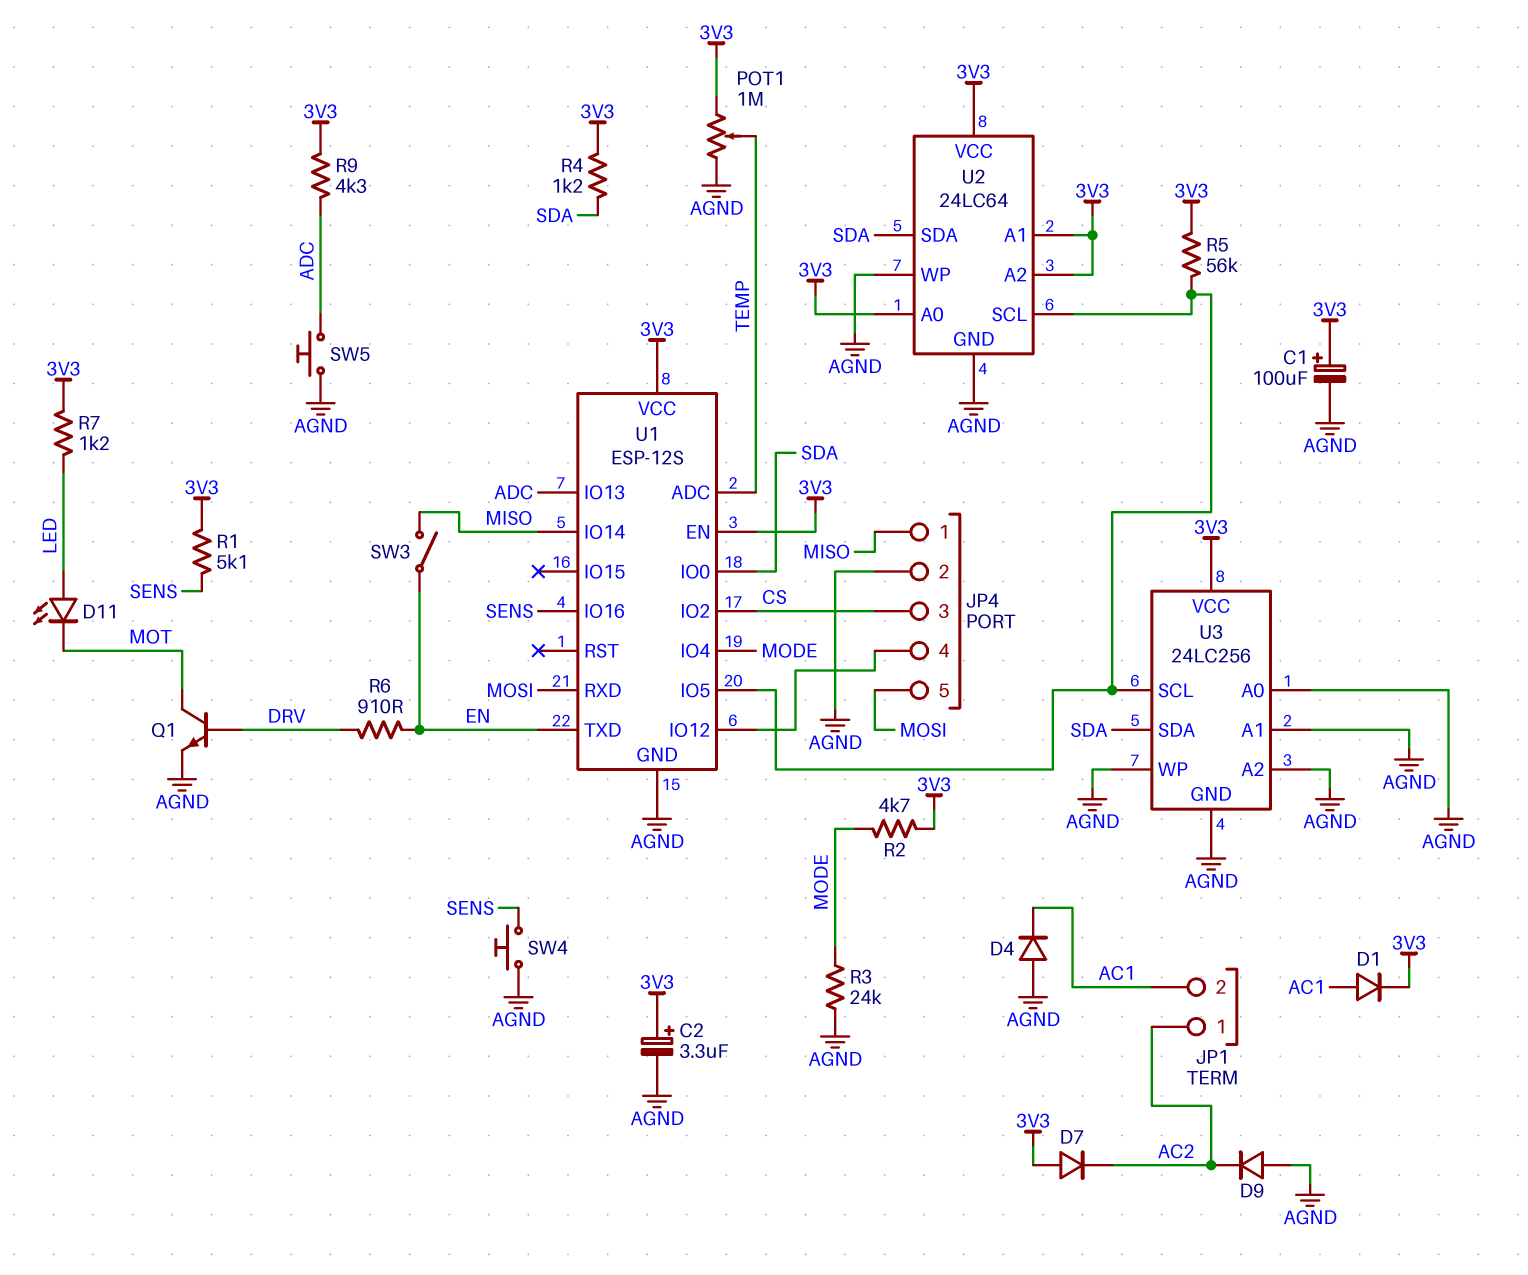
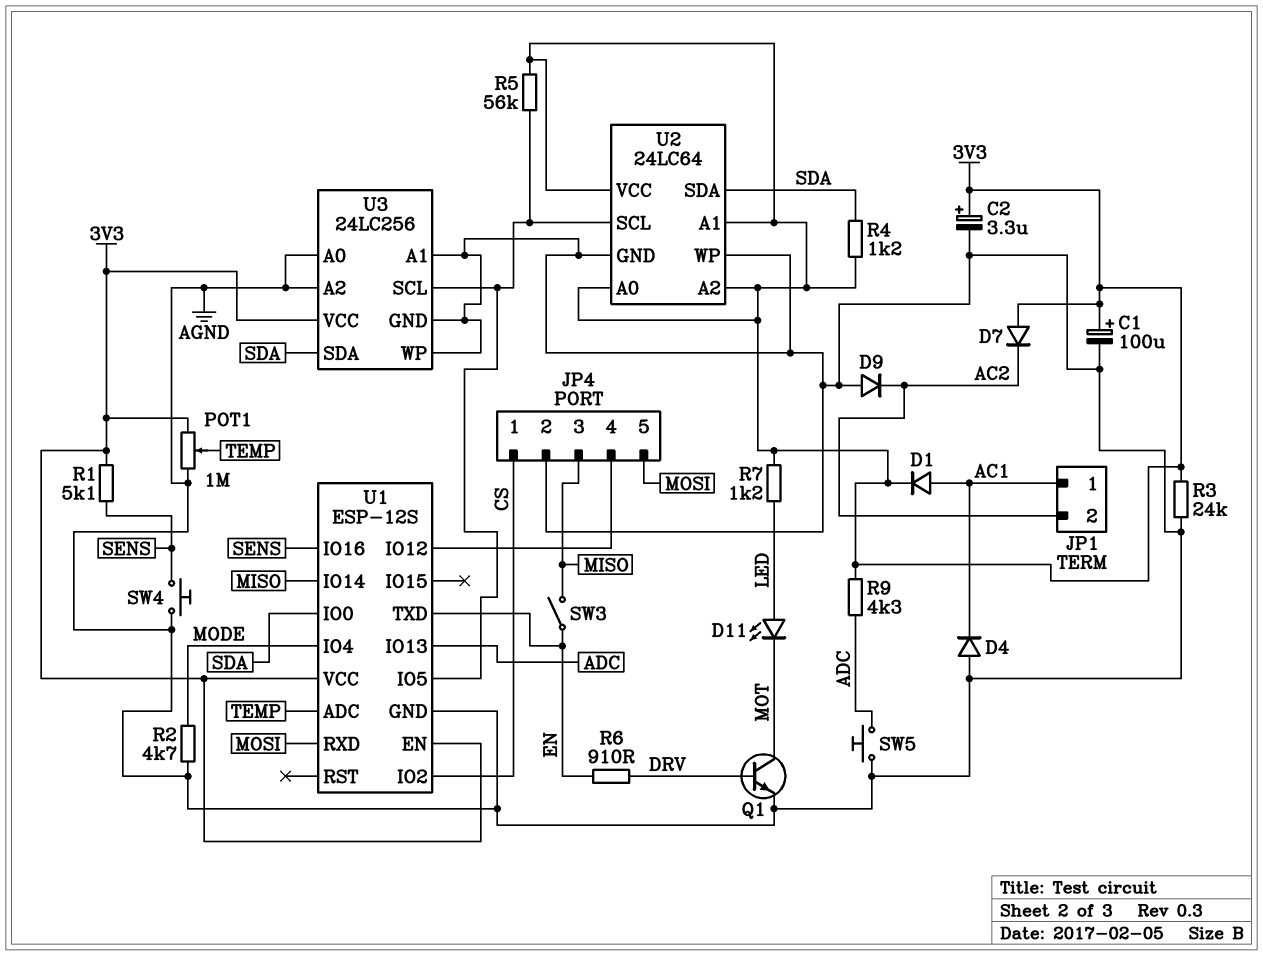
JP1 pin 1: AC2 -> AC1
JP1 pin 2: AC1 -> AC2
JP4 pin 1: MISO -> CS
JP4 pin 3: CS -> MISO
R2: 4.7k (3V3, MODE) -> 4.7k (AGND, MODE)
R3: 24k (AGND, MODE) -> 24k (3V3, AGND)

